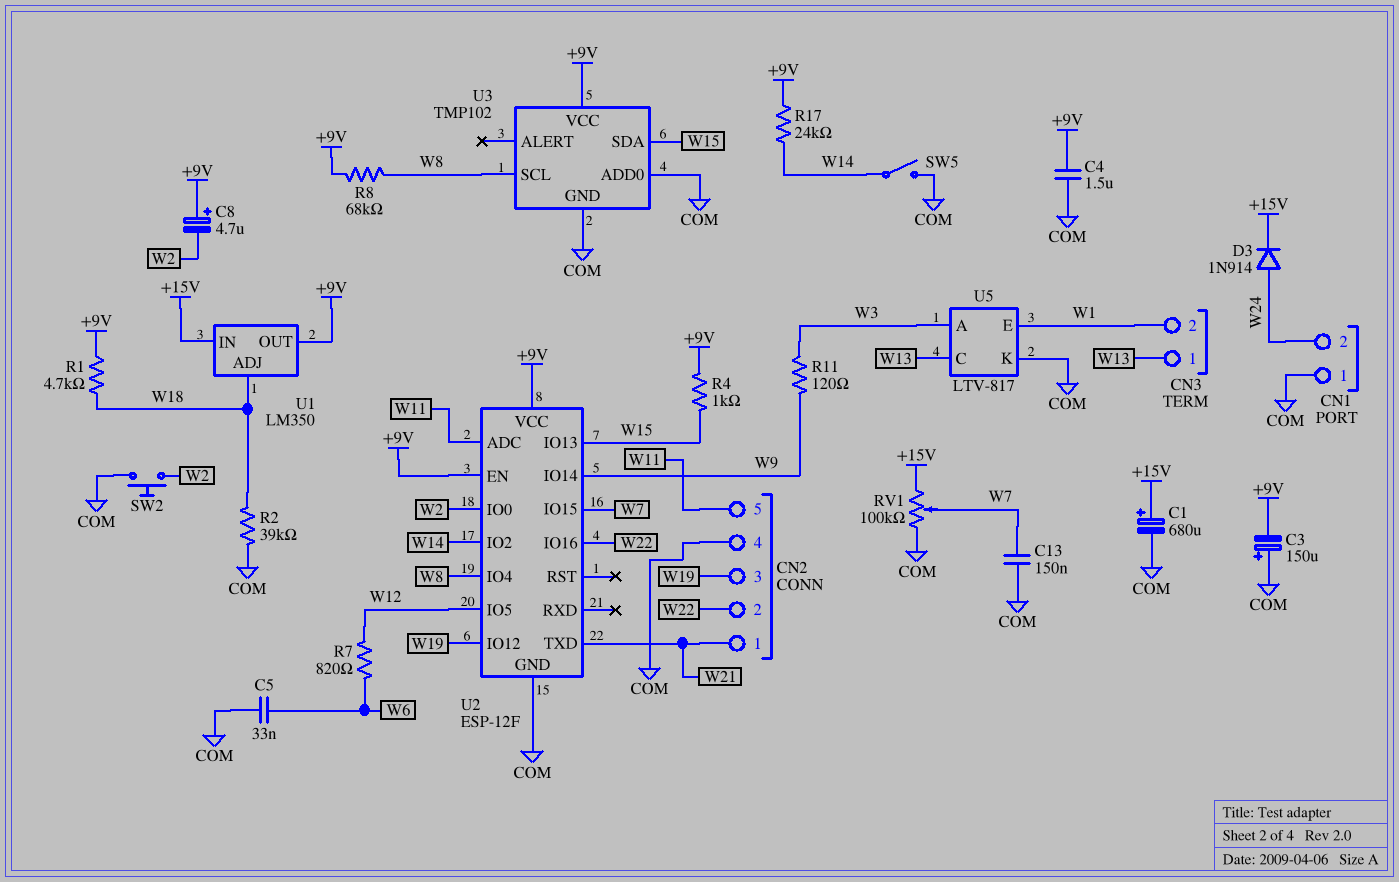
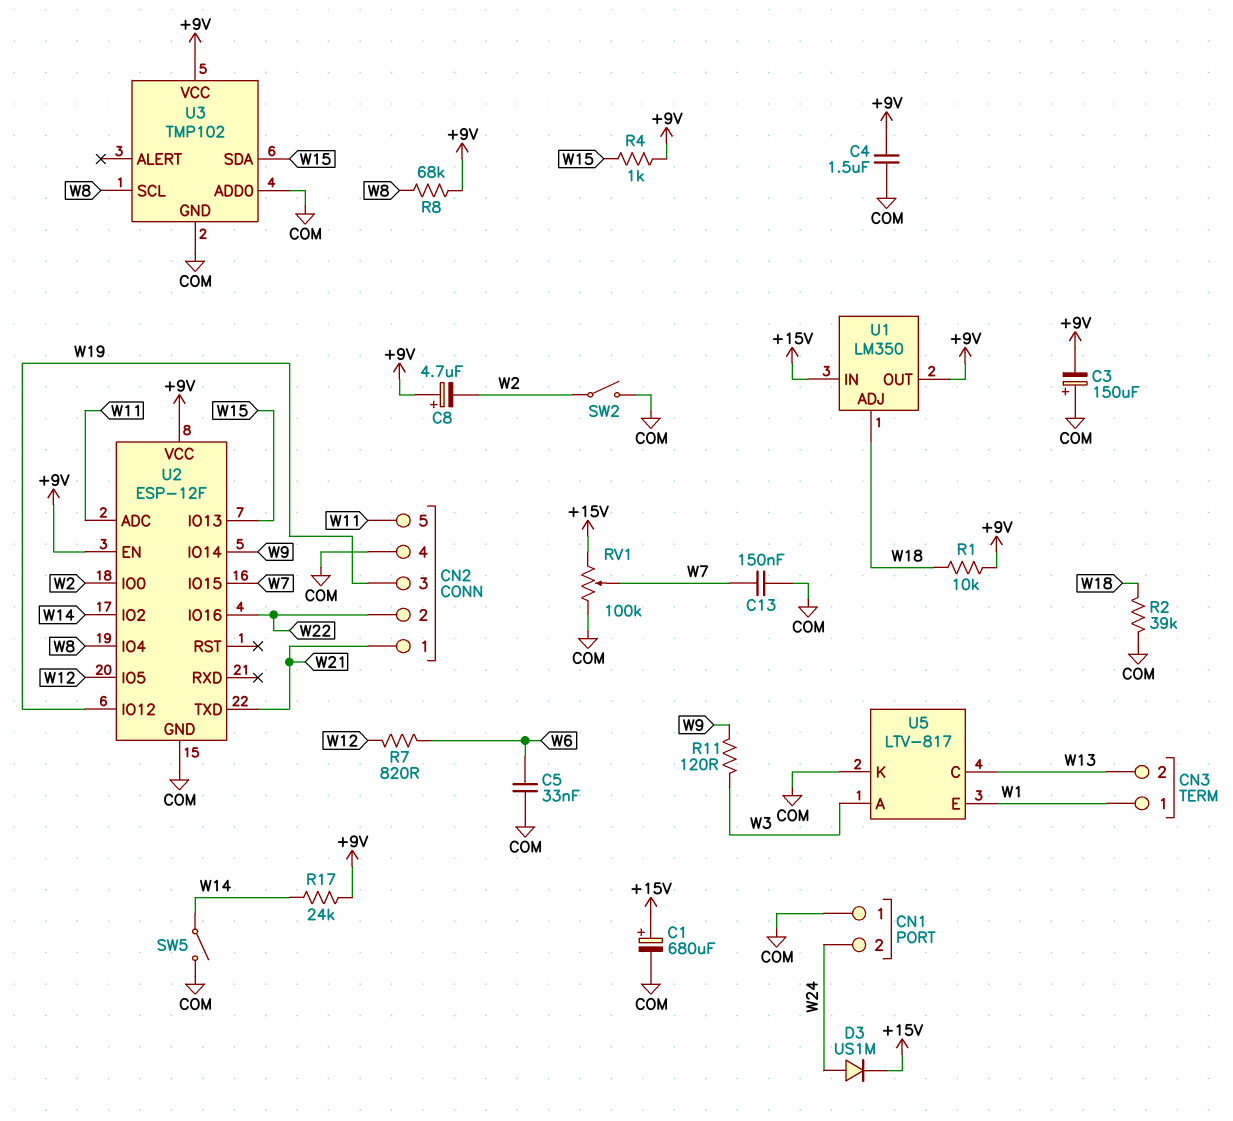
CN3 pin 1: W13 -> W1
CN3 pin 2: W1 -> W13
D3: diode 1N914 (A W24, K +15V) -> diode US1M (A W24, K +15V)
R1: 4.7k (+9V, W18) -> 10k (+9V, W18)
SW2: button (COM, W2) -> switch (COM, W2)

